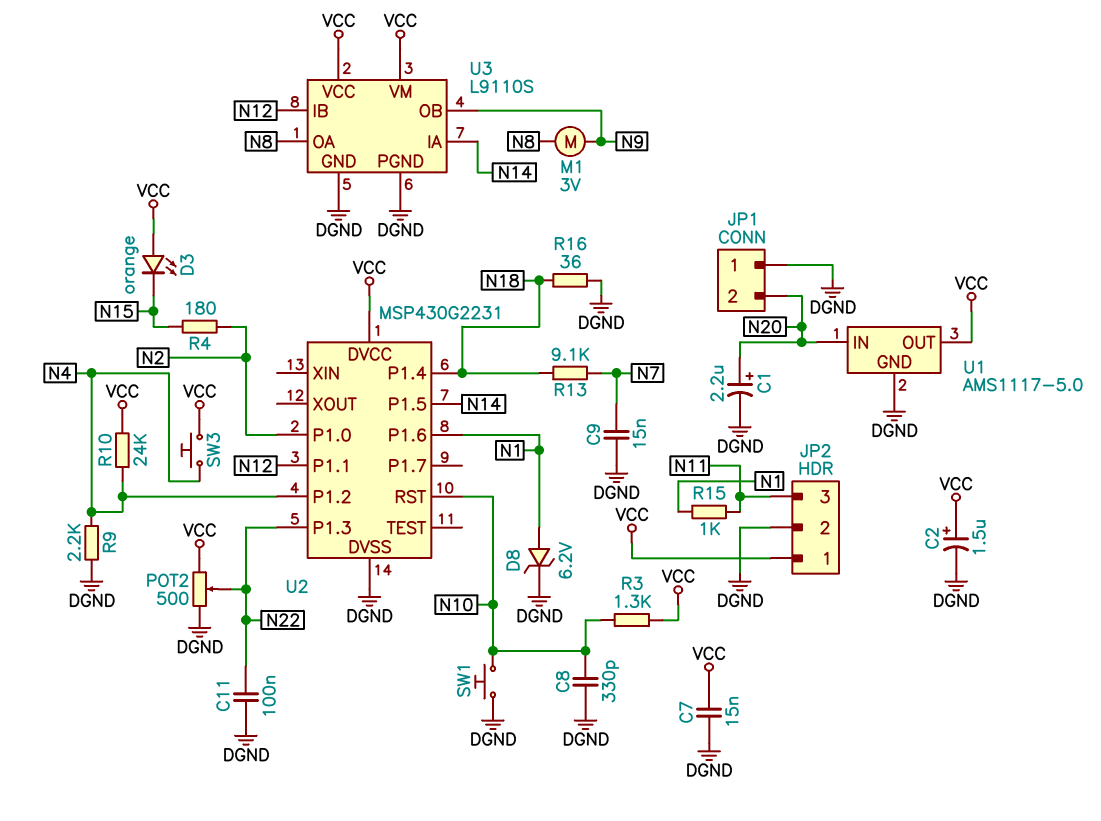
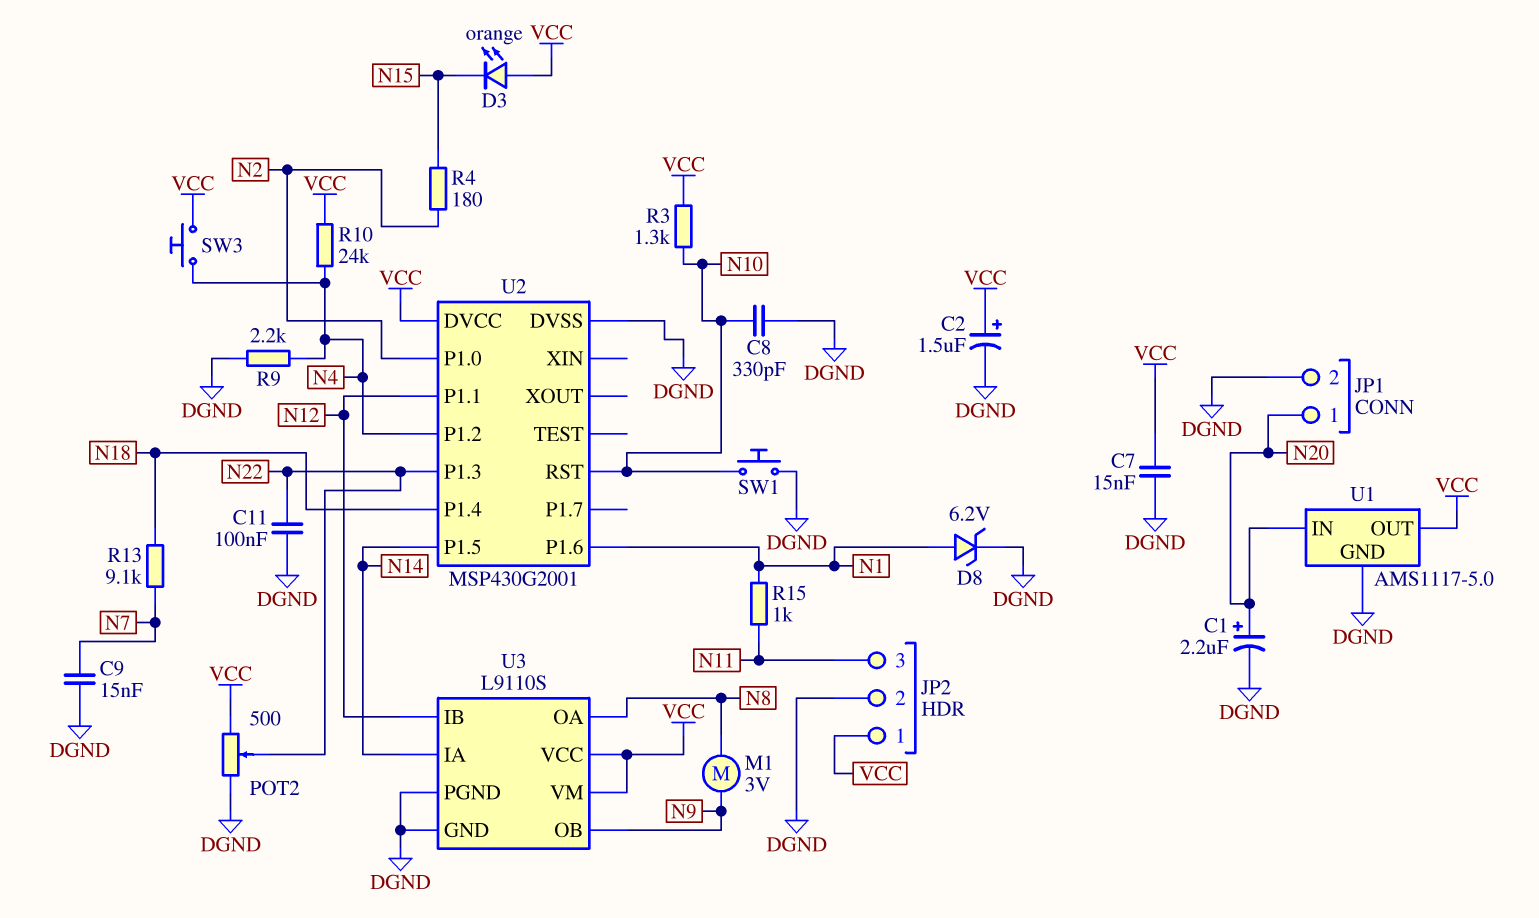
JP1 pin 1: DGND -> N20
JP1 pin 2: N20 -> DGND
R16: 36 (DGND, N18) -> none
U2: MSP430G2231 -> MSP430G2001

